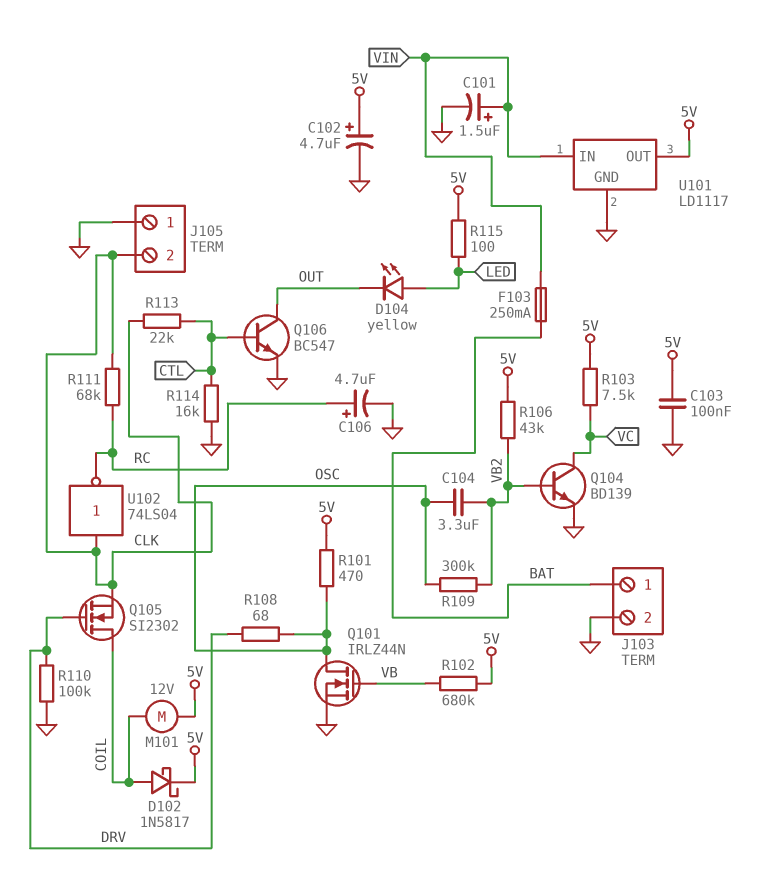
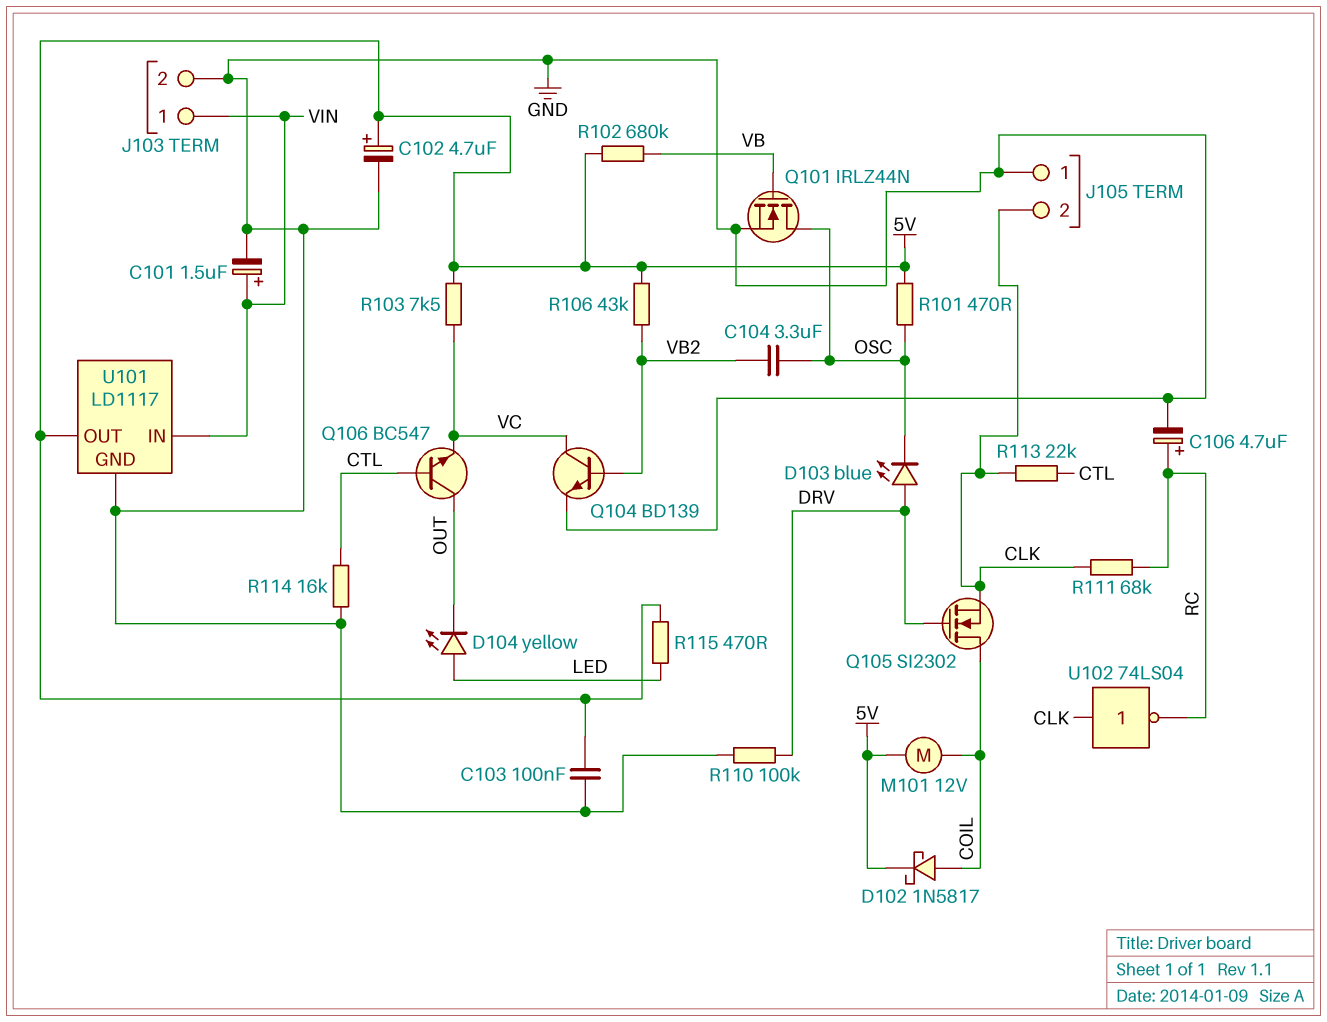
D103: none -> LED blue (A DRV, K OSC)
F103: 250mA (BAT, VIN) -> none
J103 pin 1: BAT -> VIN
Q106: NPN BC547 (B CTL, C OUT, E GND) -> NPN BC547 (B CTL, C OUT, E VC)
R108: 68 (DRV, OSC) -> none
R109: 300k (OSC, VB2) -> none
R115: 100 (5V, LED) -> 470 (5V, LED)

